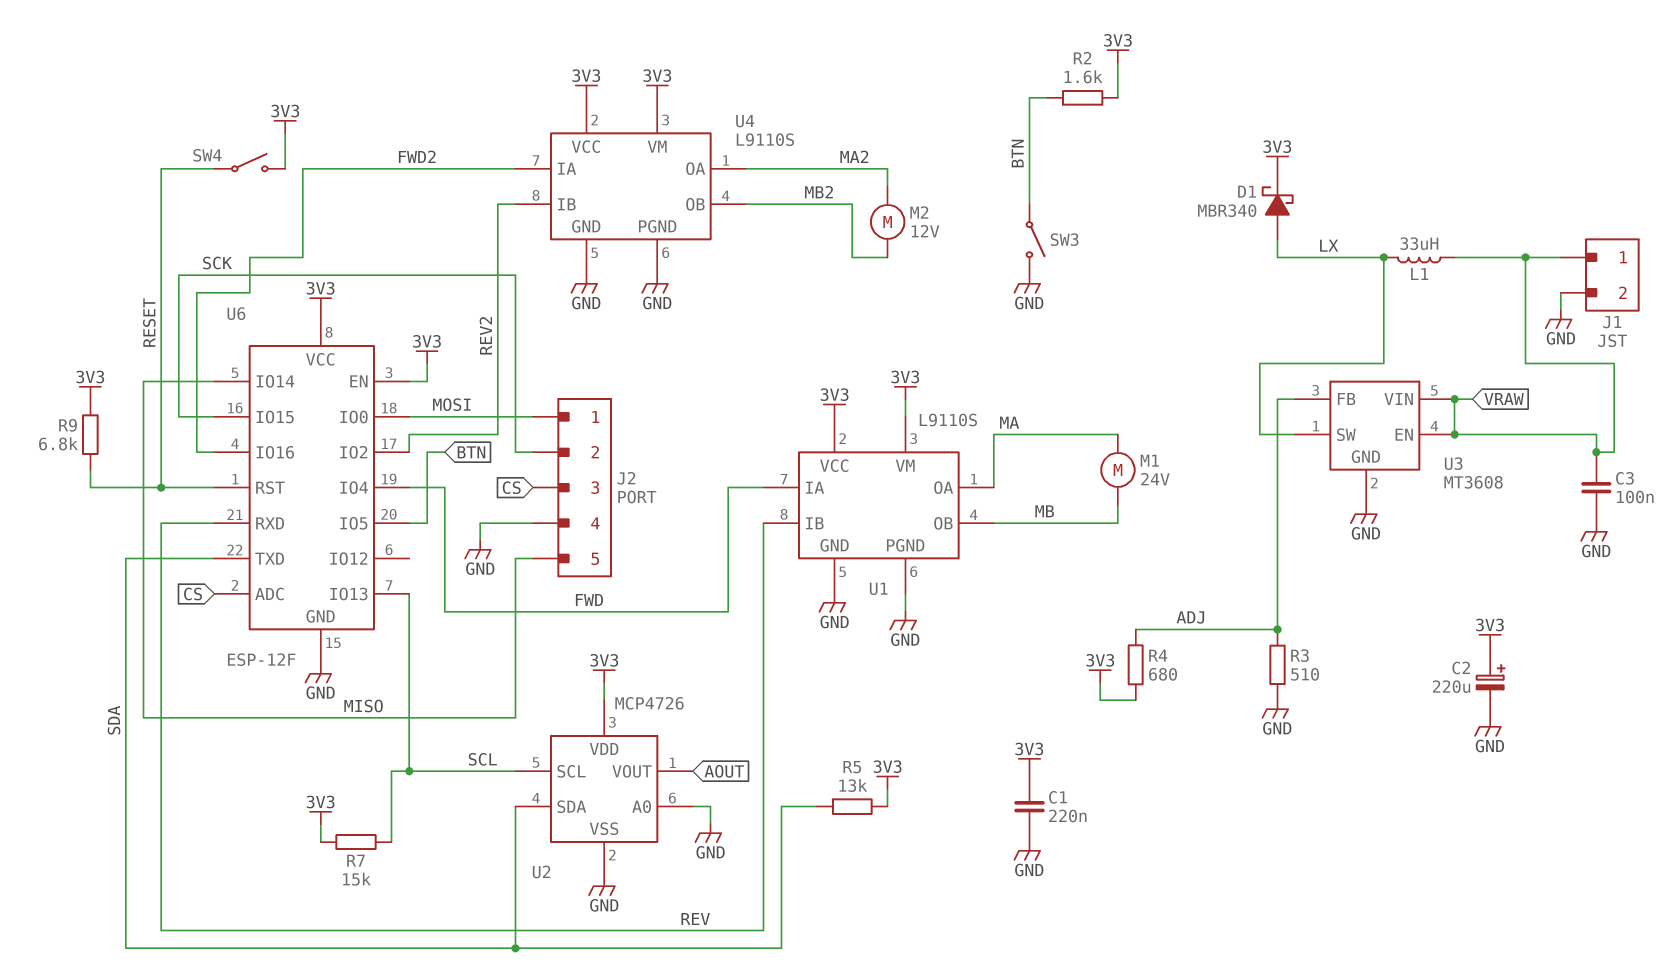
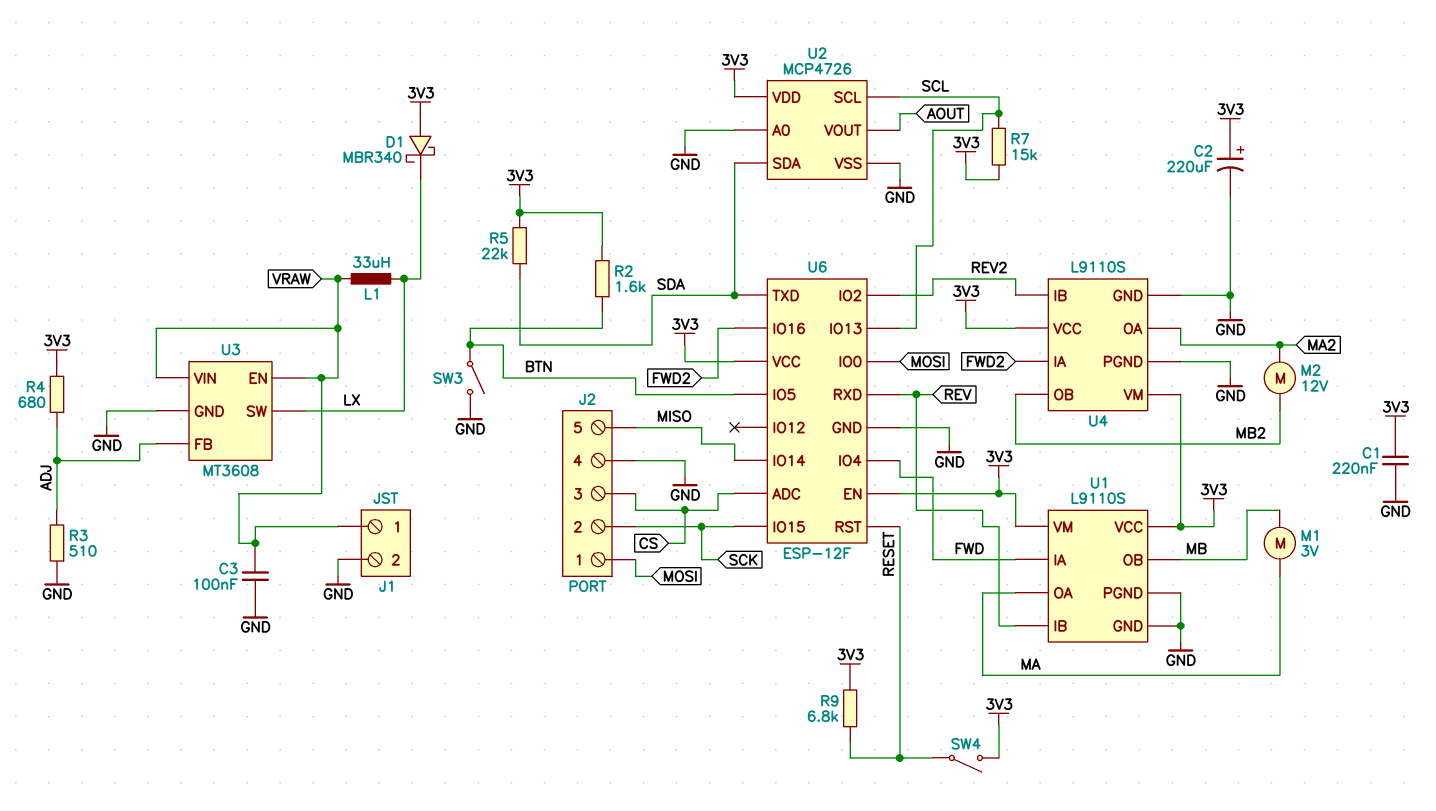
D1: schottky MBR340 (A LX, K 3V3) -> schottky MBR340 (A 3V3, K LX)
M1: motor 24V (MA, MB) -> motor 3V (MA, MB)
R5: 13k (3V3, SDA) -> 22k (3V3, SDA)

